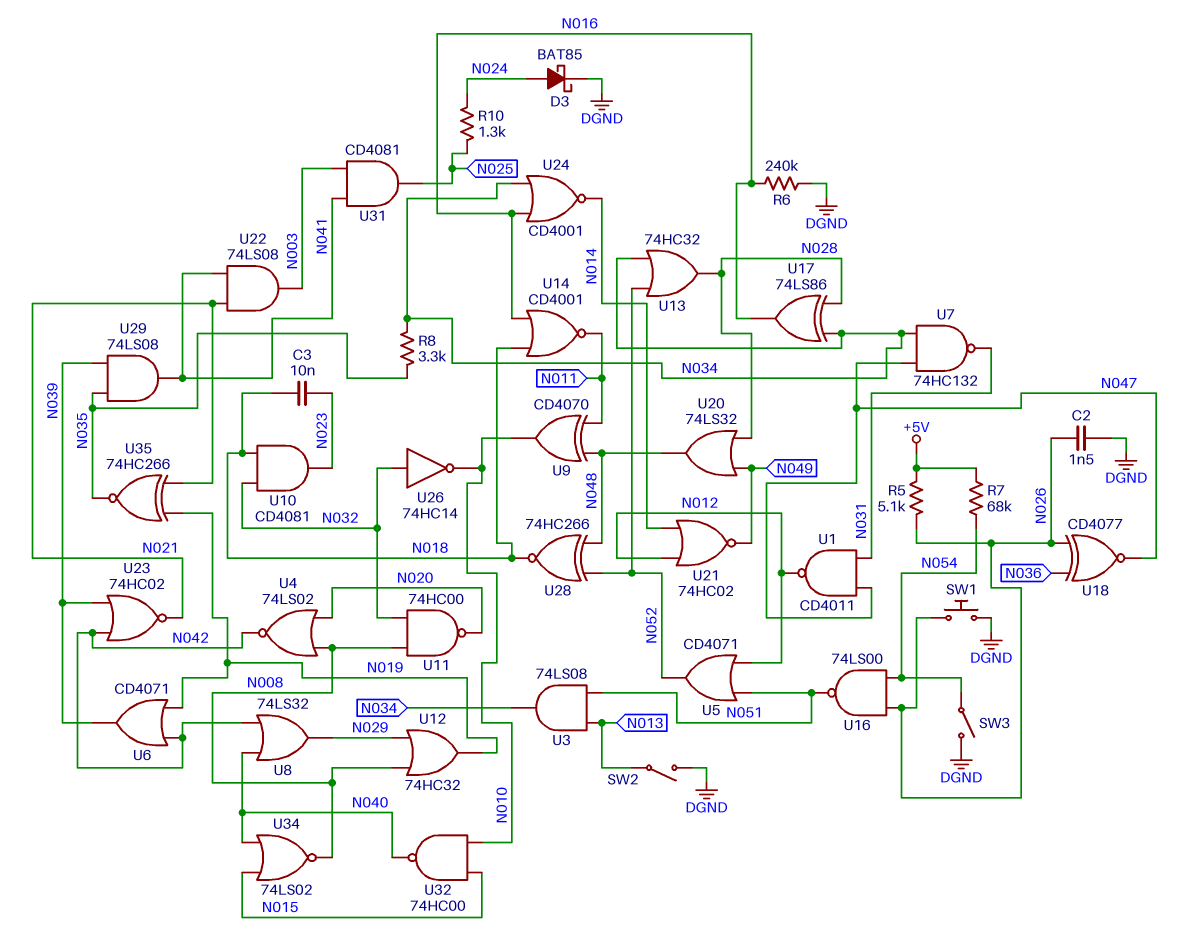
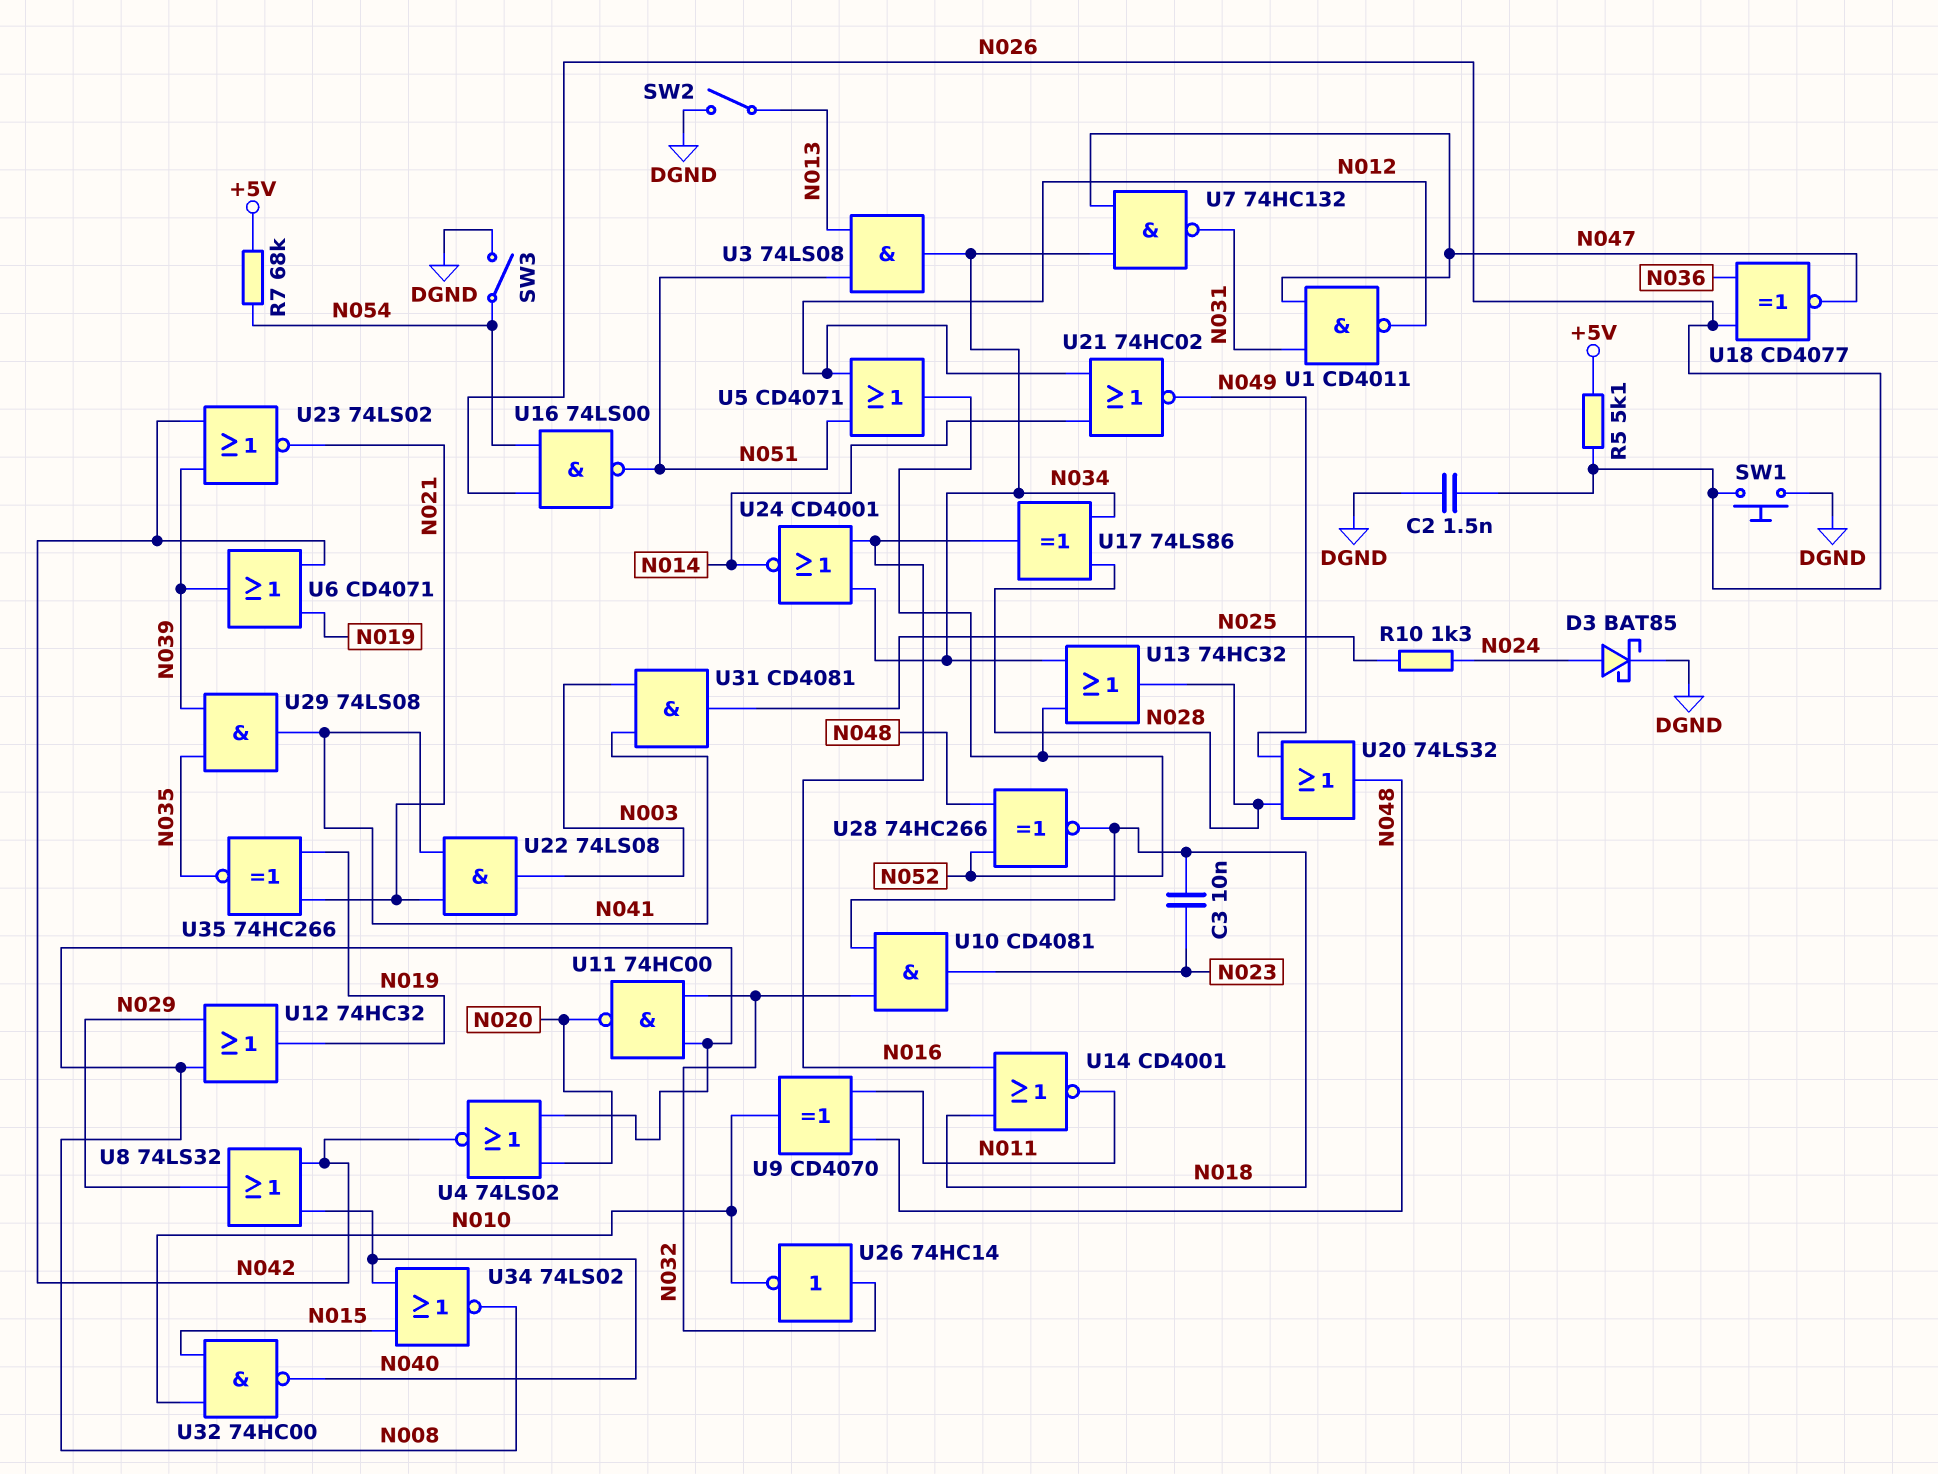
R6: 240k (DGND, N016) -> none
R8: 3.3k (N034, N035) -> none
U23: NOR 74HC02 (in N039, in N042, out N021) -> NOR 74LS02 (in N039, in N042, out N021)

